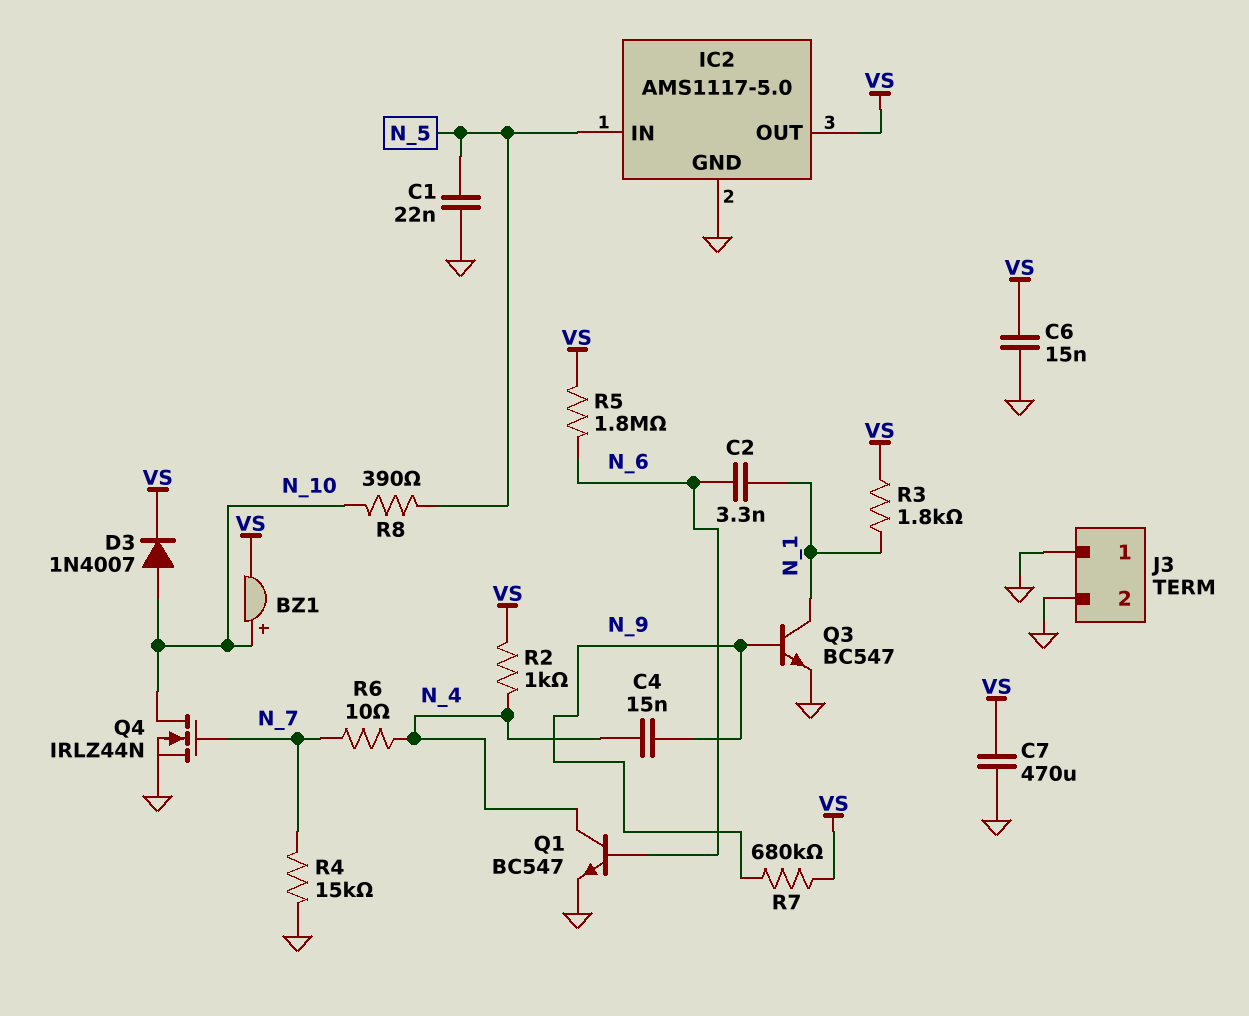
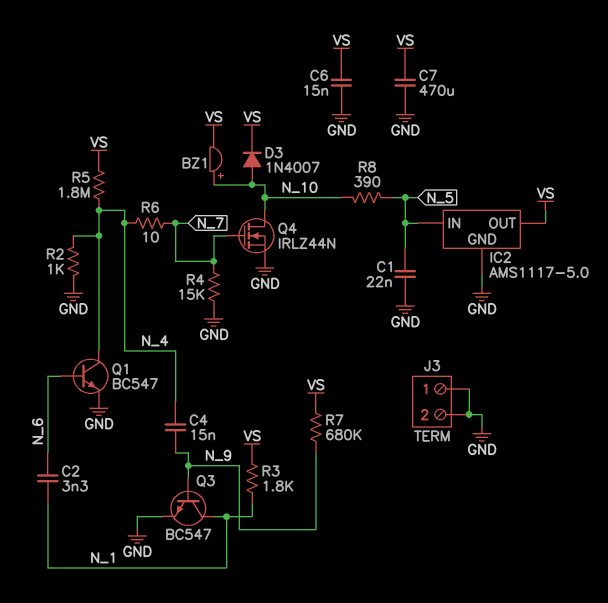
R2: 1k (N_4, VS) -> 1k (GND, N_4)
R5: 1.8M (N_6, VS) -> 1.8M (N_4, VS)

